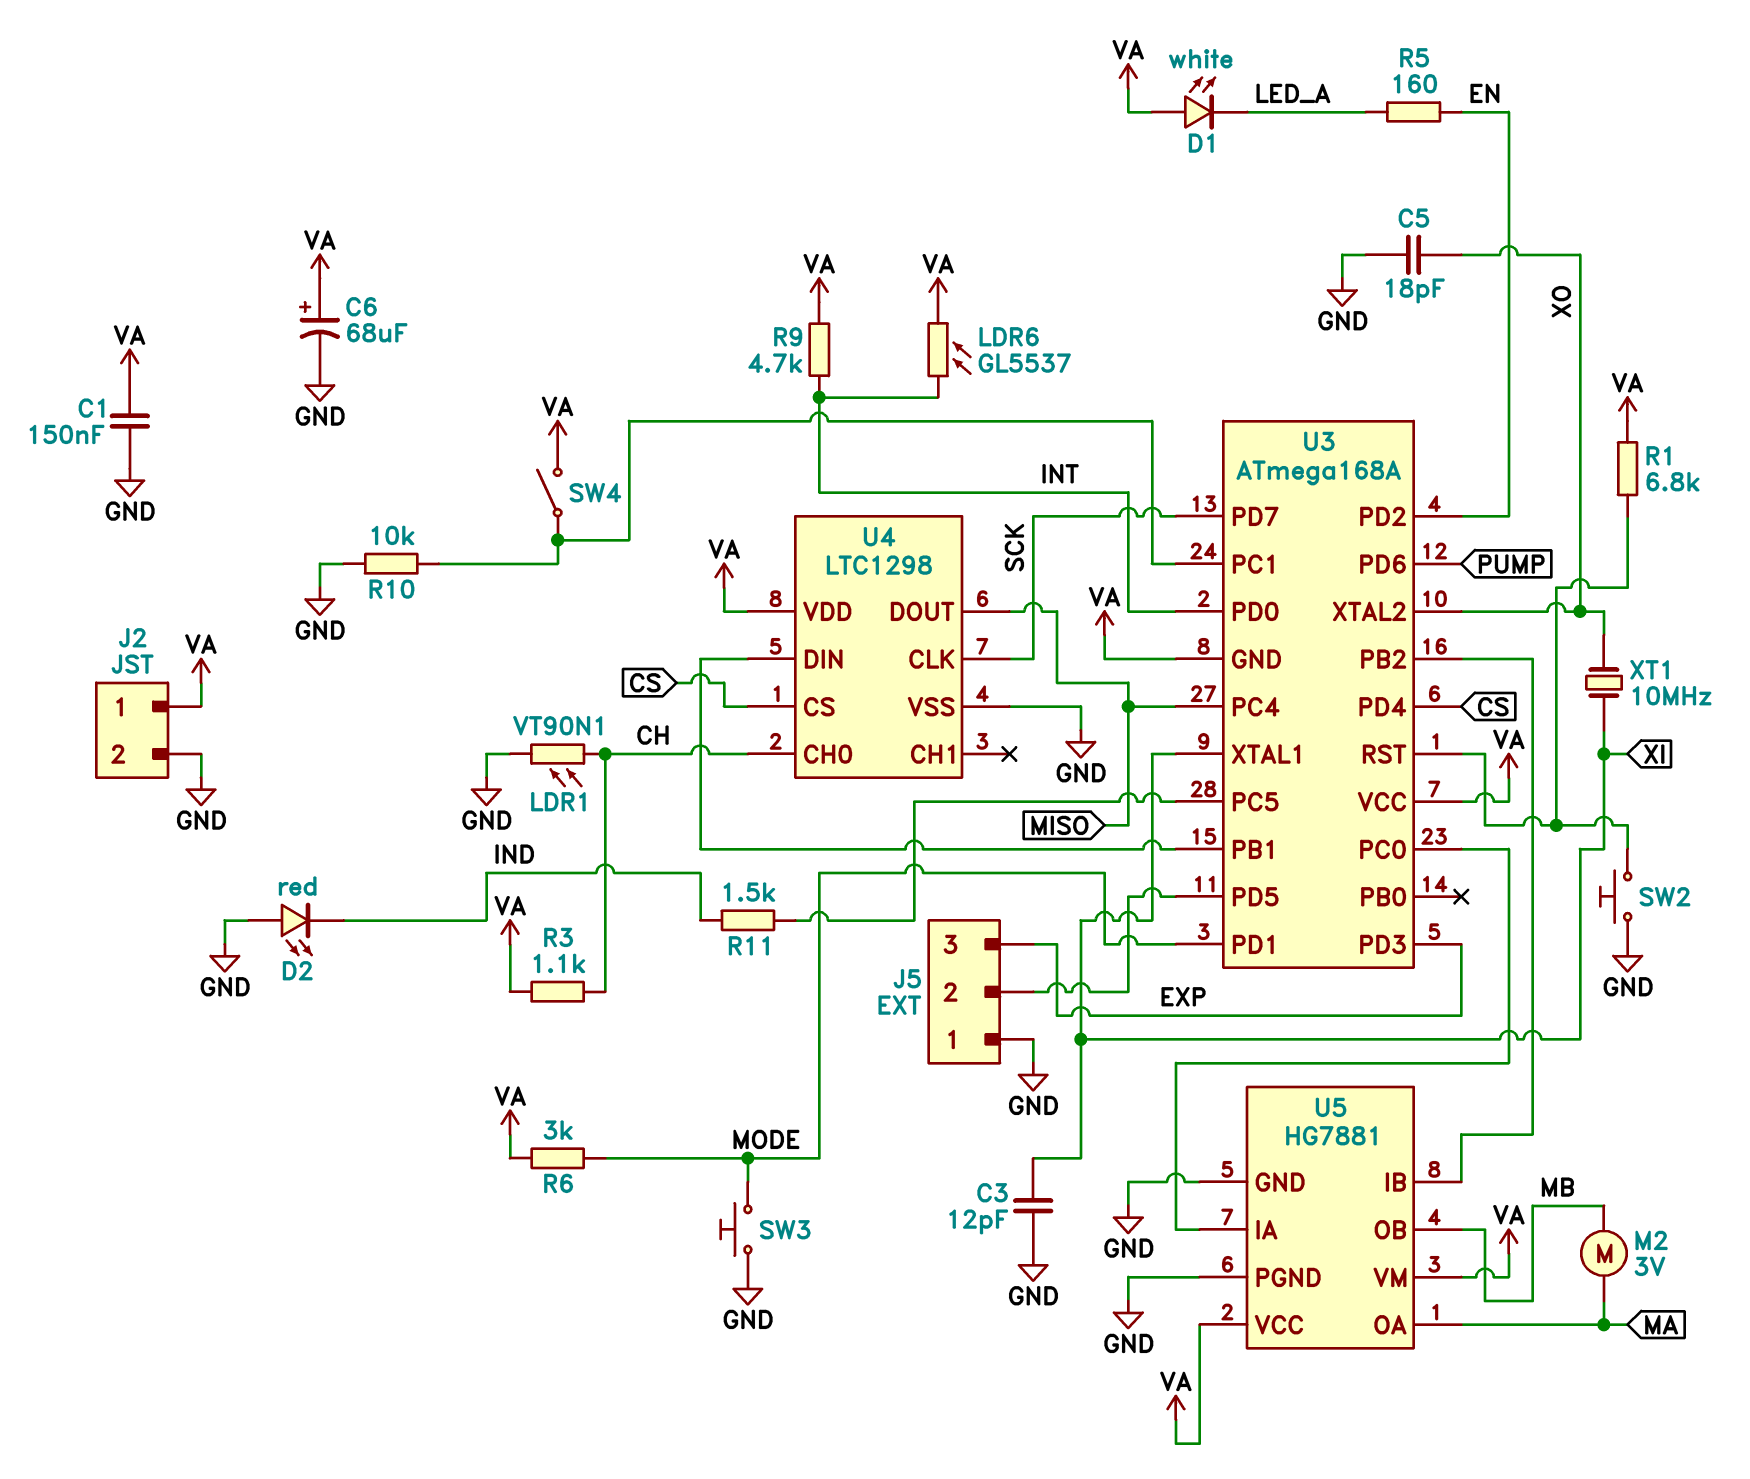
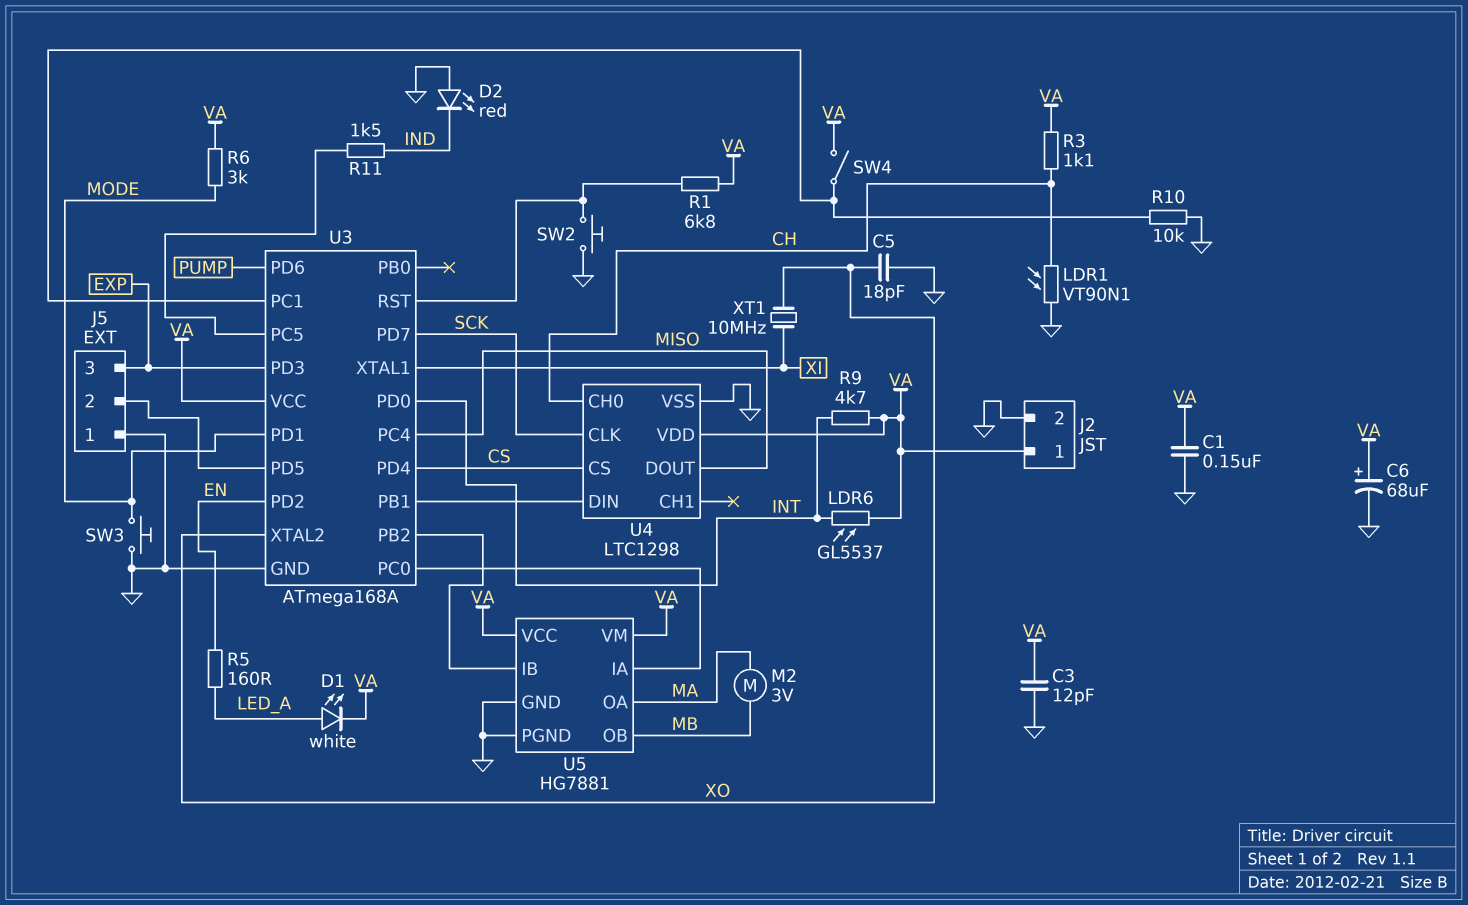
C3: 12pF (GND, XI) -> 12pF (GND, VA)
D1: LED white (A VA, K LED_A) -> LED white (A LED_A, K VA)
U3 pin GND: VA -> GND

